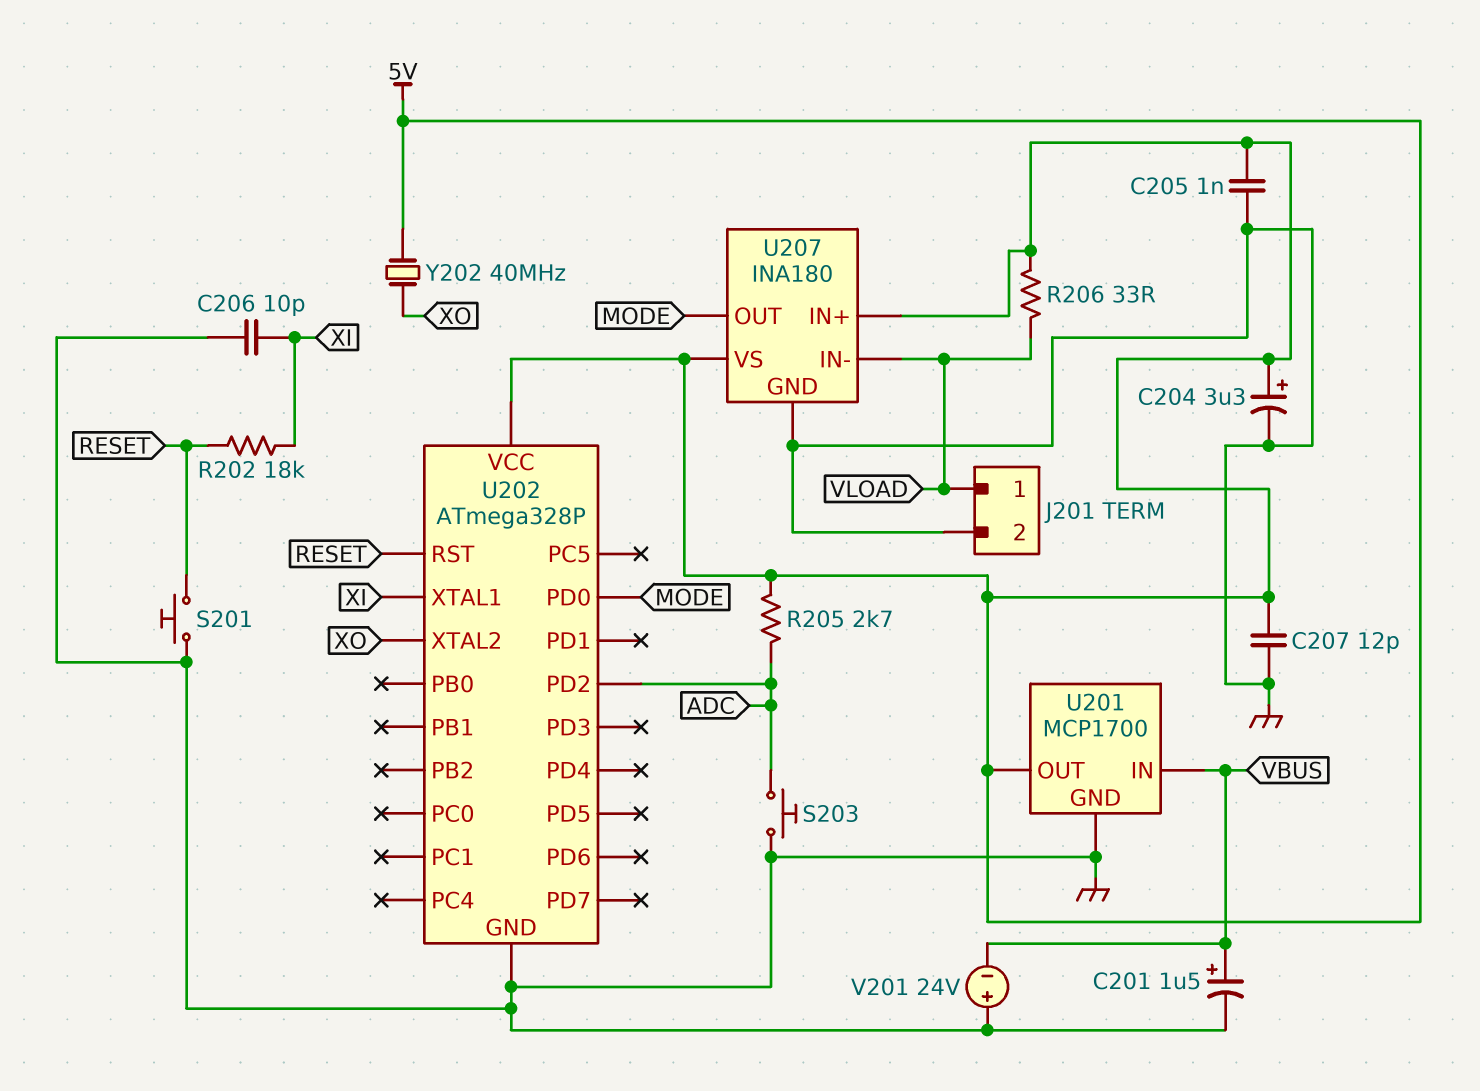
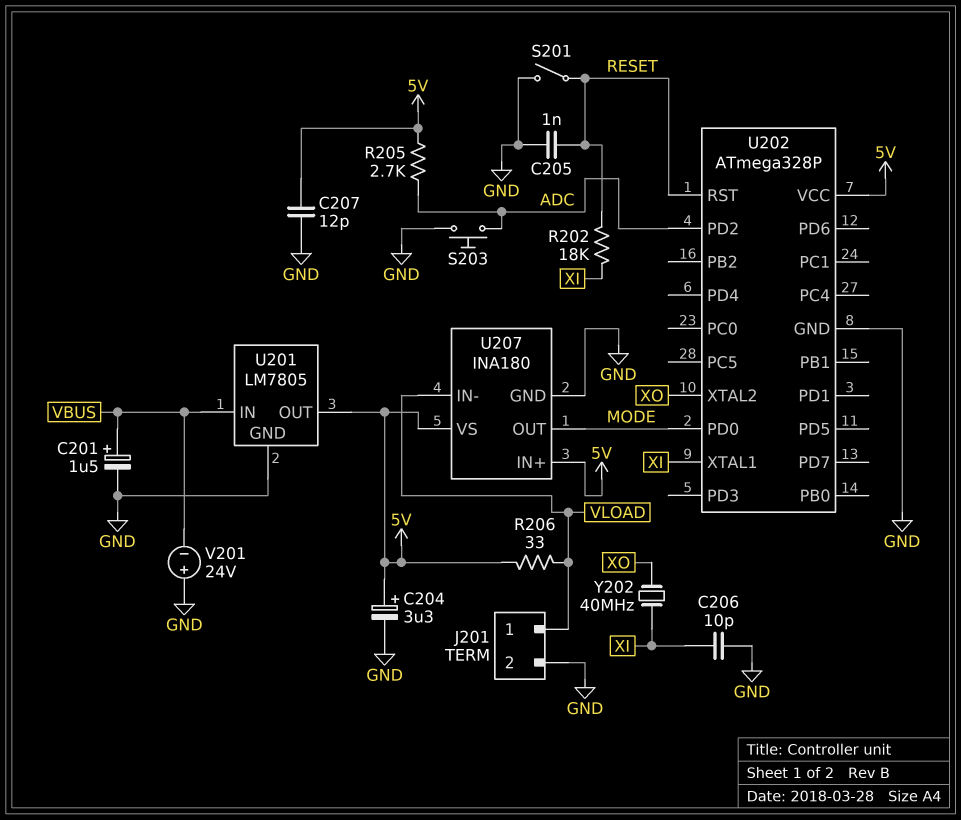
C205: 1nF (5V, GND) -> 1nF (GND, RESET)
S201: button (GND, RESET) -> switch (GND, RESET)
U201: MCP1700 -> LM7805
Y202: 40MHz (5V, XO) -> 40MHz (XI, XO)

